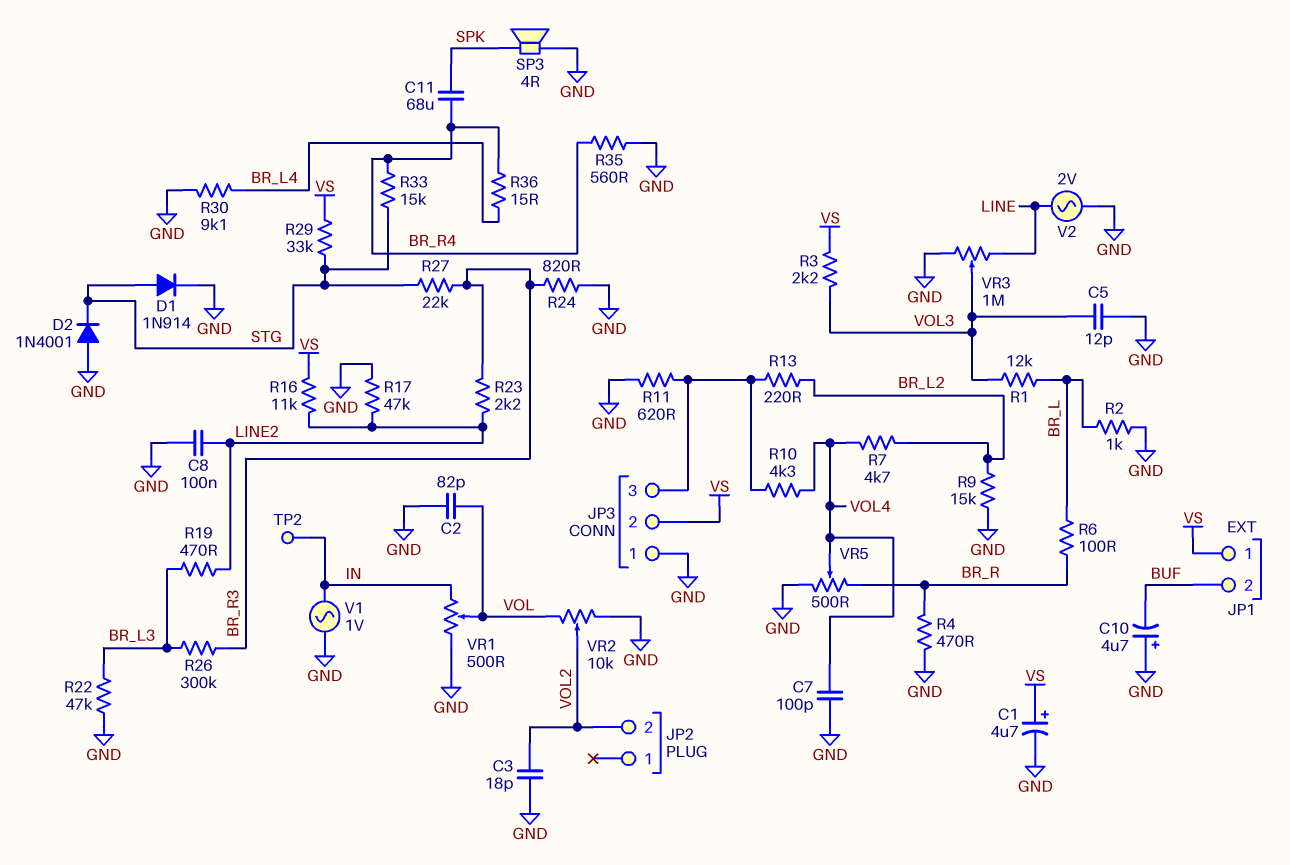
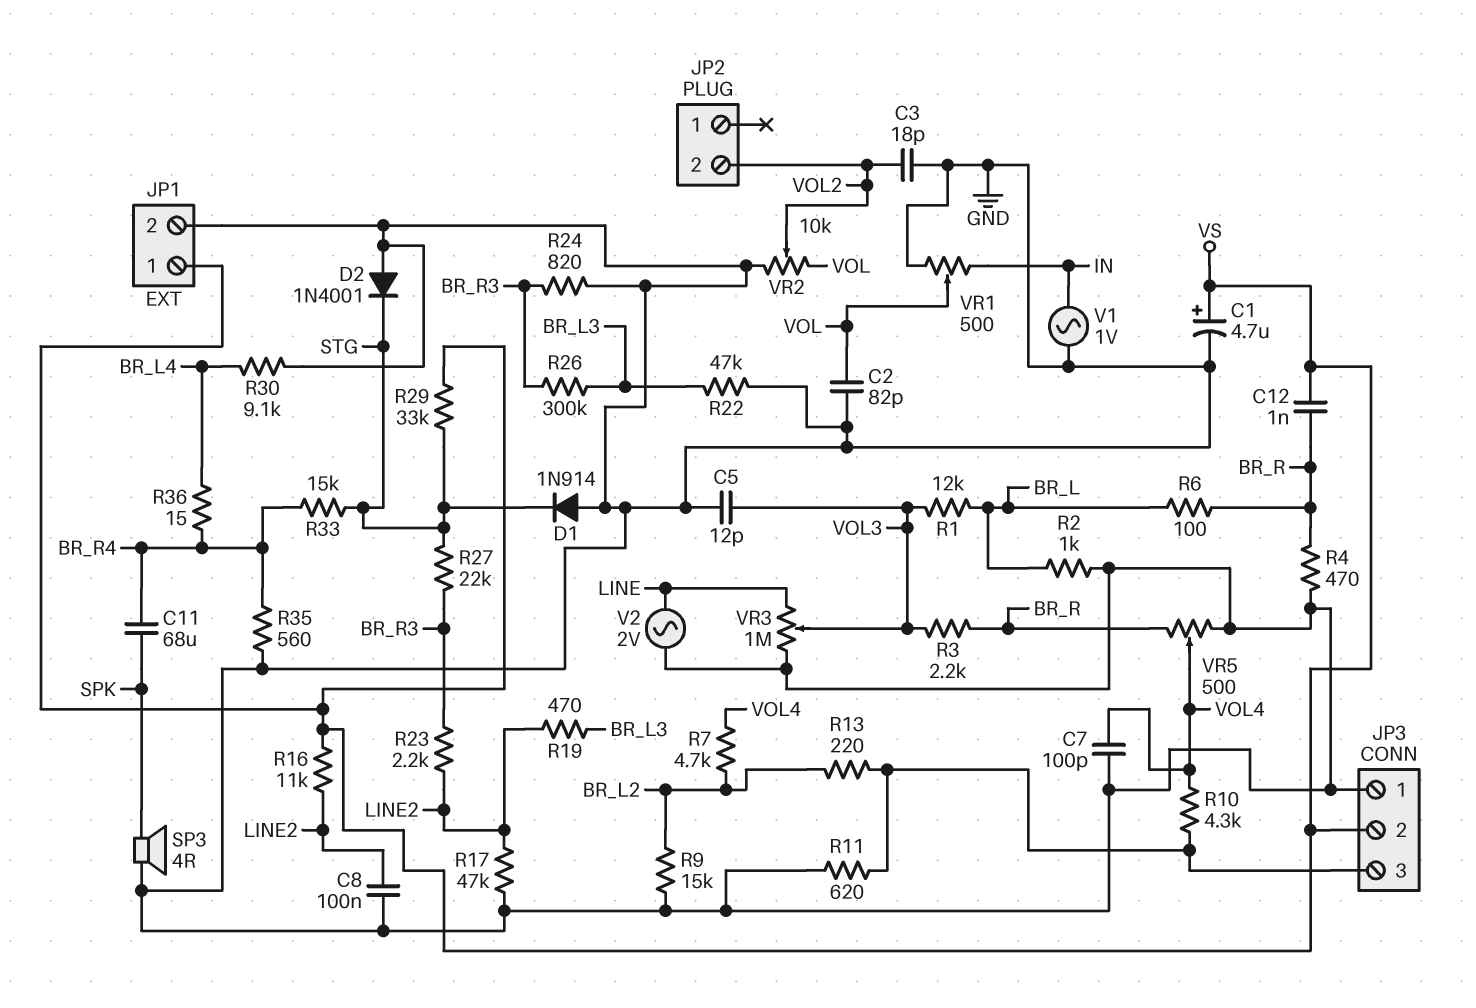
C10: 4.7uF (plus GND, minus BUF) -> none
C12: none -> 1nF (BR_R, VS)
D1: diode 1N914 (A STG, K GND) -> diode 1N914 (A GND, K STG)
JP1 pin 2: BUF -> GND
R3: 2.2k (VOL3, VS) -> 2.2k (BR_R, VOL3)
TP2: test point (IN) -> none

